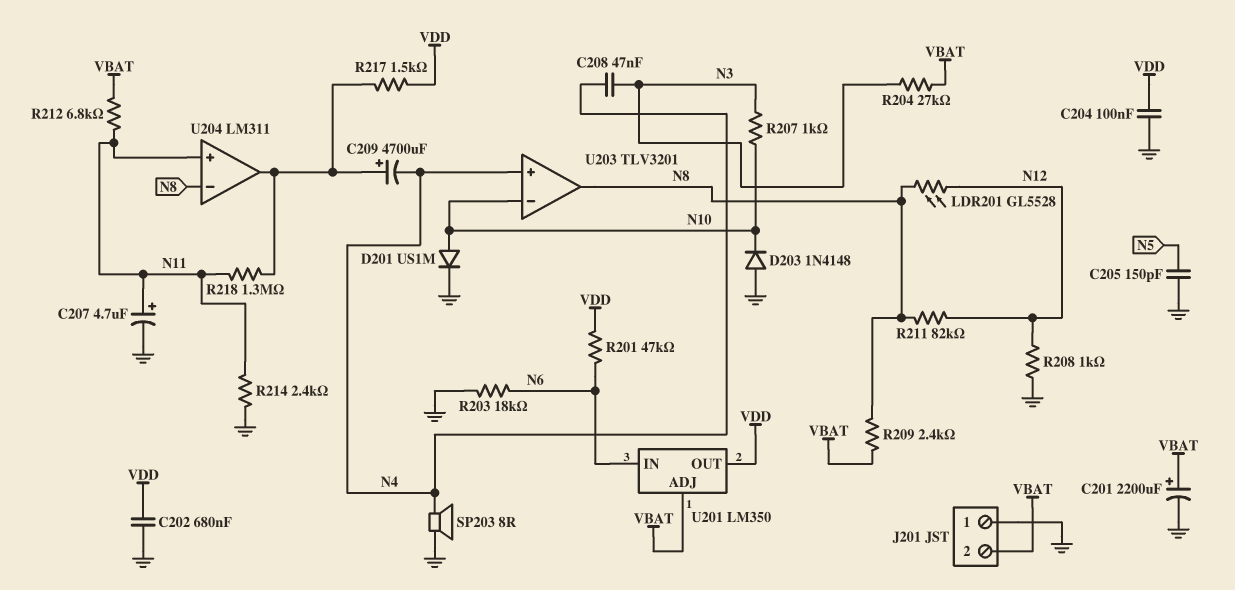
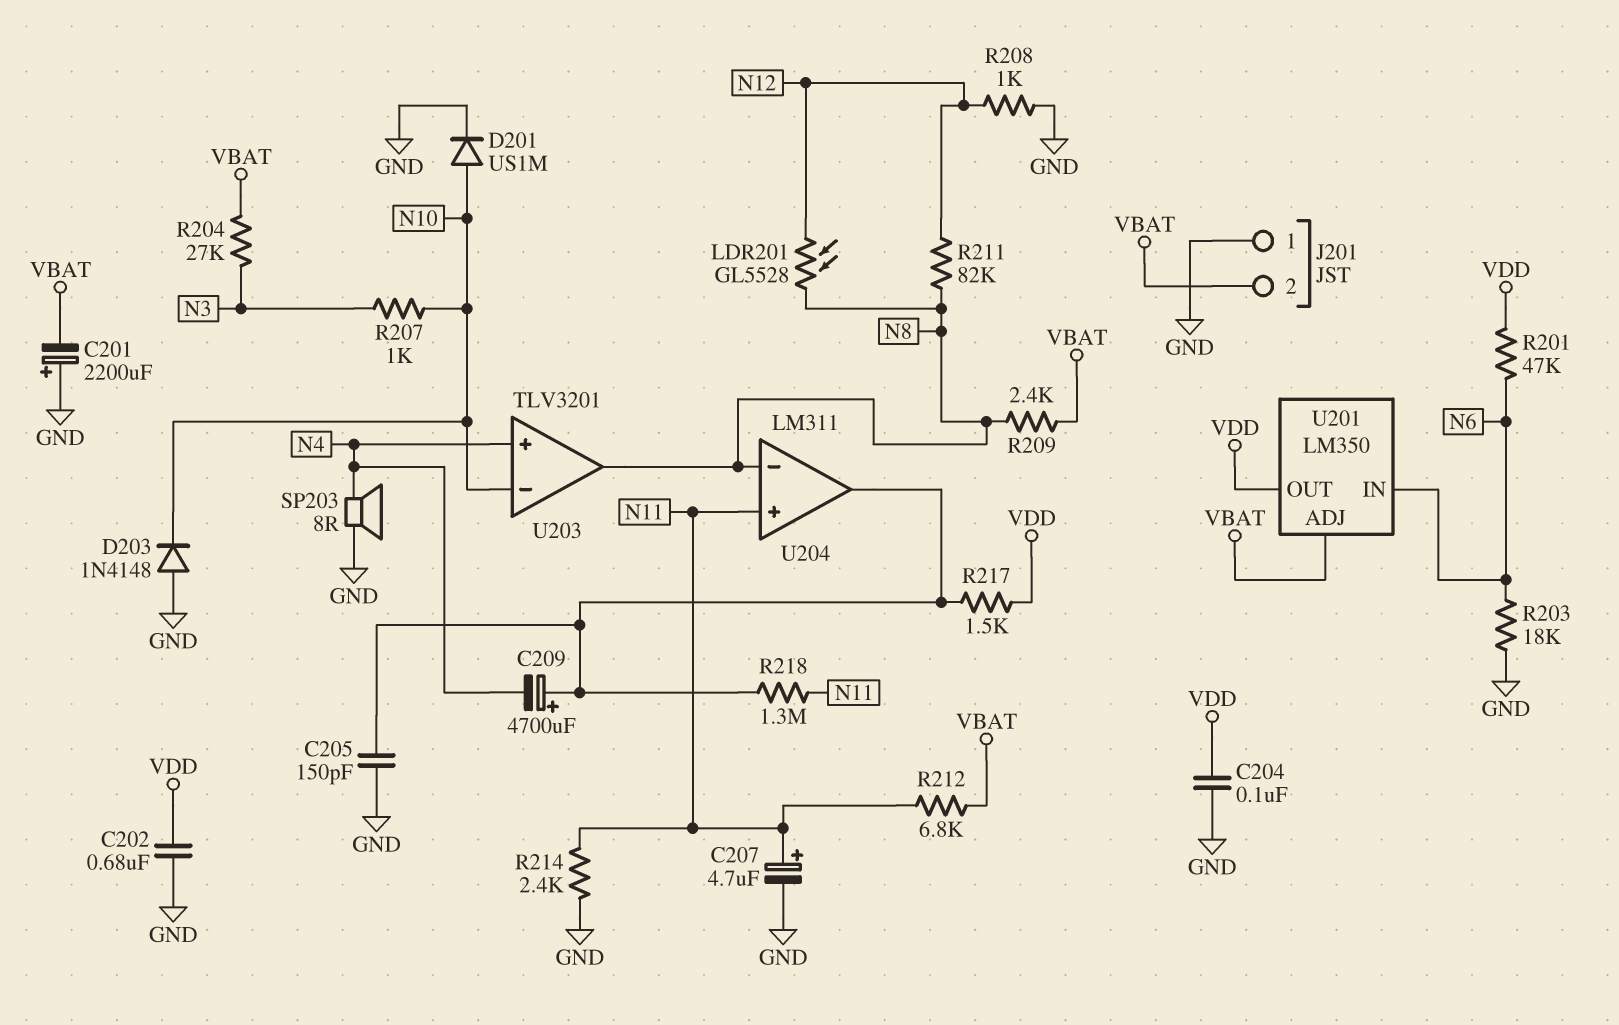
C201: 2200uF (plus VBAT, minus GND) -> 2200uF (plus GND, minus VBAT)
C205: 150pF (GND, N5) -> 150pF (GND, U204/out)
C208: 47nF (N3, N4) -> none

